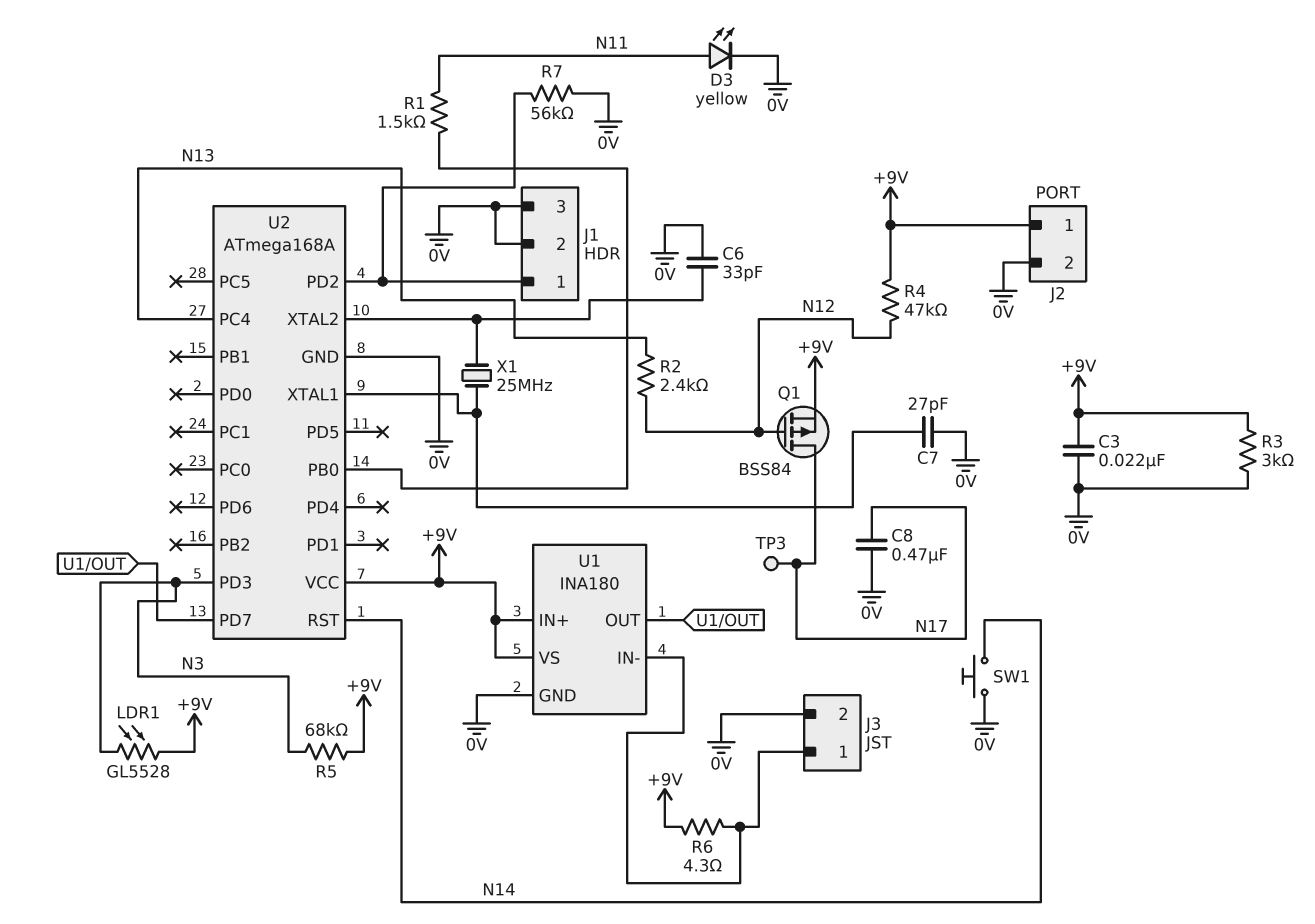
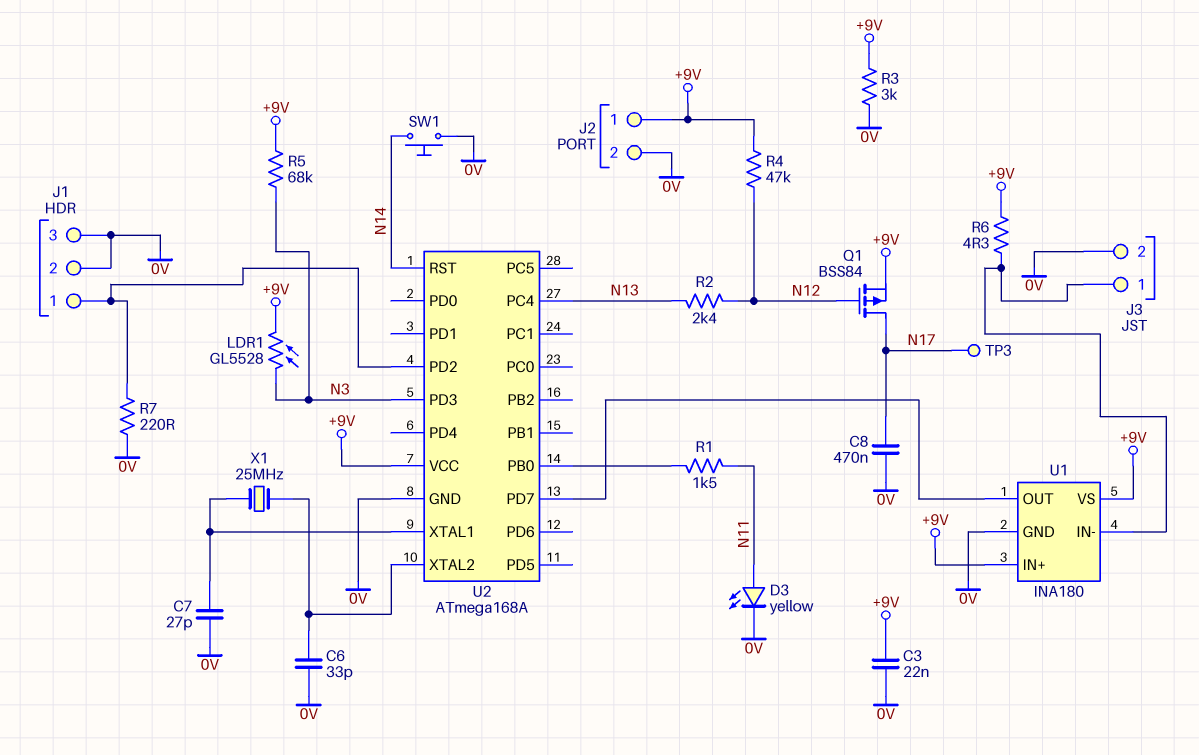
R7: 56k (0V, J1/1) -> 220 (0V, J1/1)

